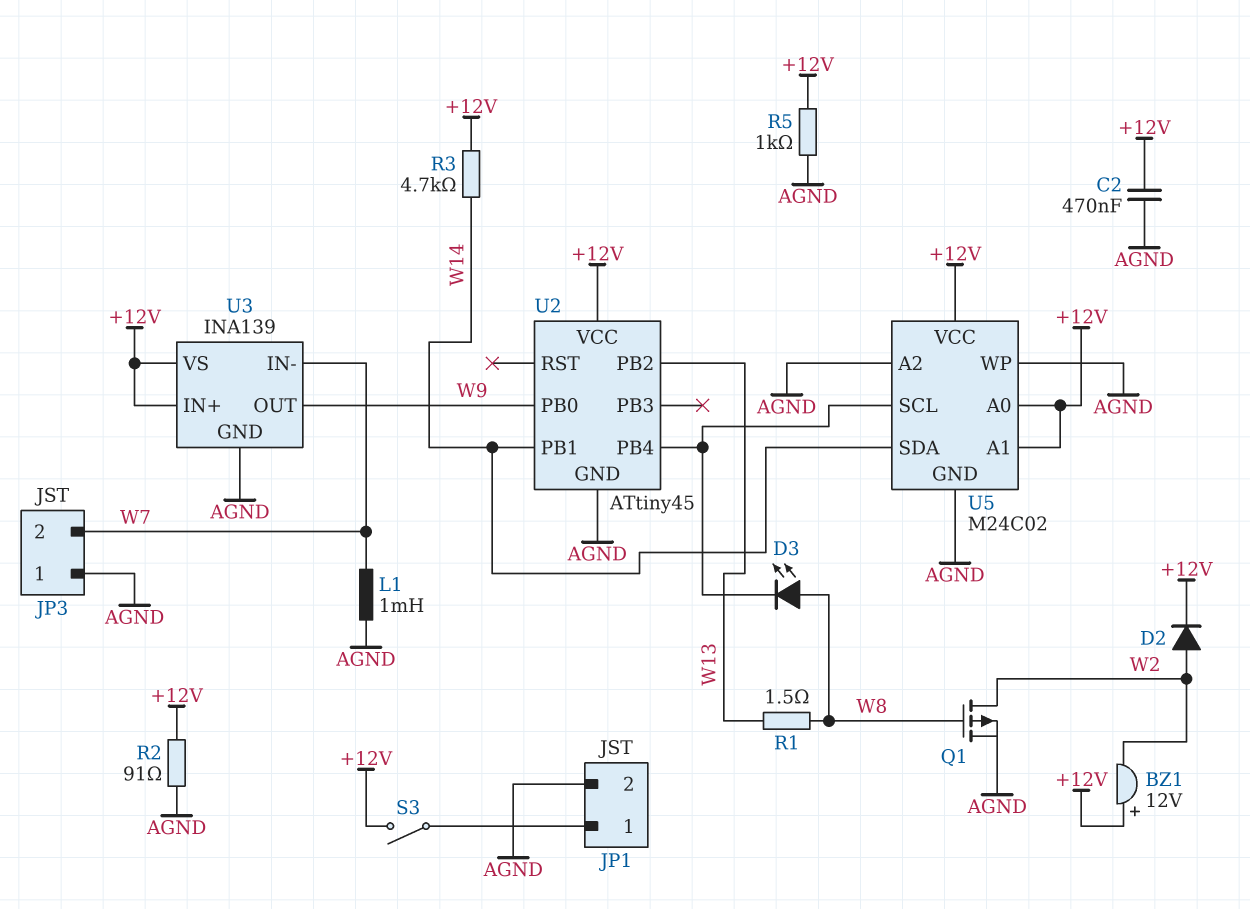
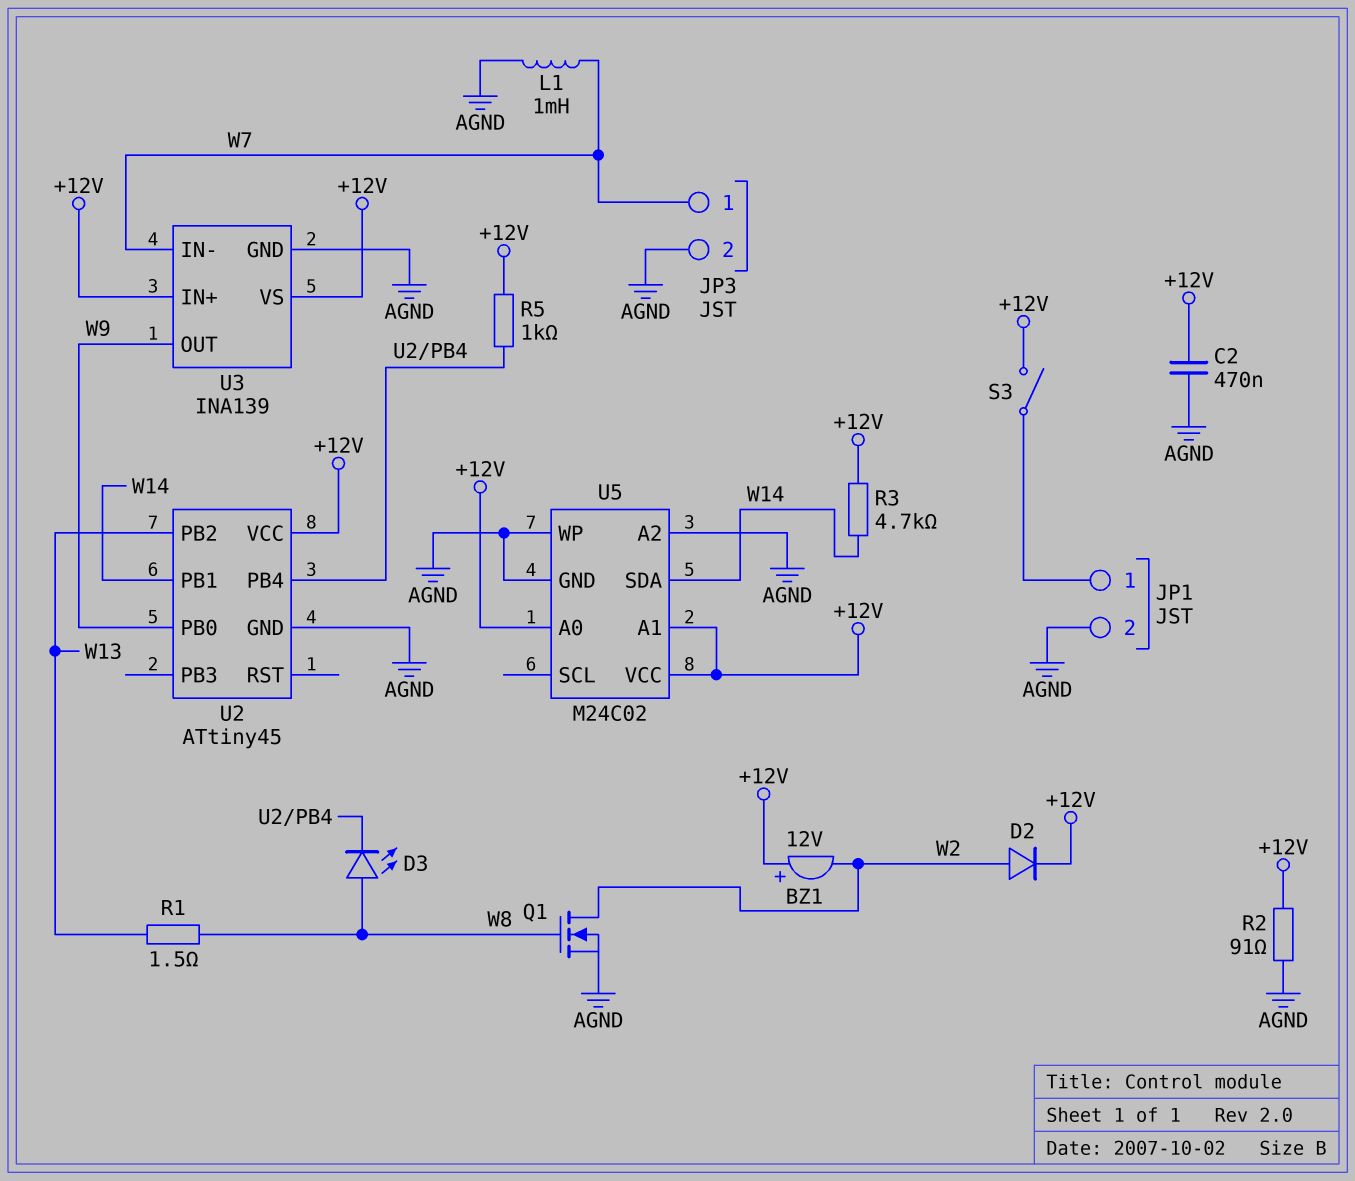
JP3 pin 1: AGND -> W7
JP3 pin 2: W7 -> AGND
Q1: PMOS (G W8, D W2, S AGND) -> NMOS (G W8, D W2, S AGND)
R5: 1k (+12V, AGND) -> 1k (+12V, U2/PB4)
U5 pin SCL: U2/PB4 -> none

